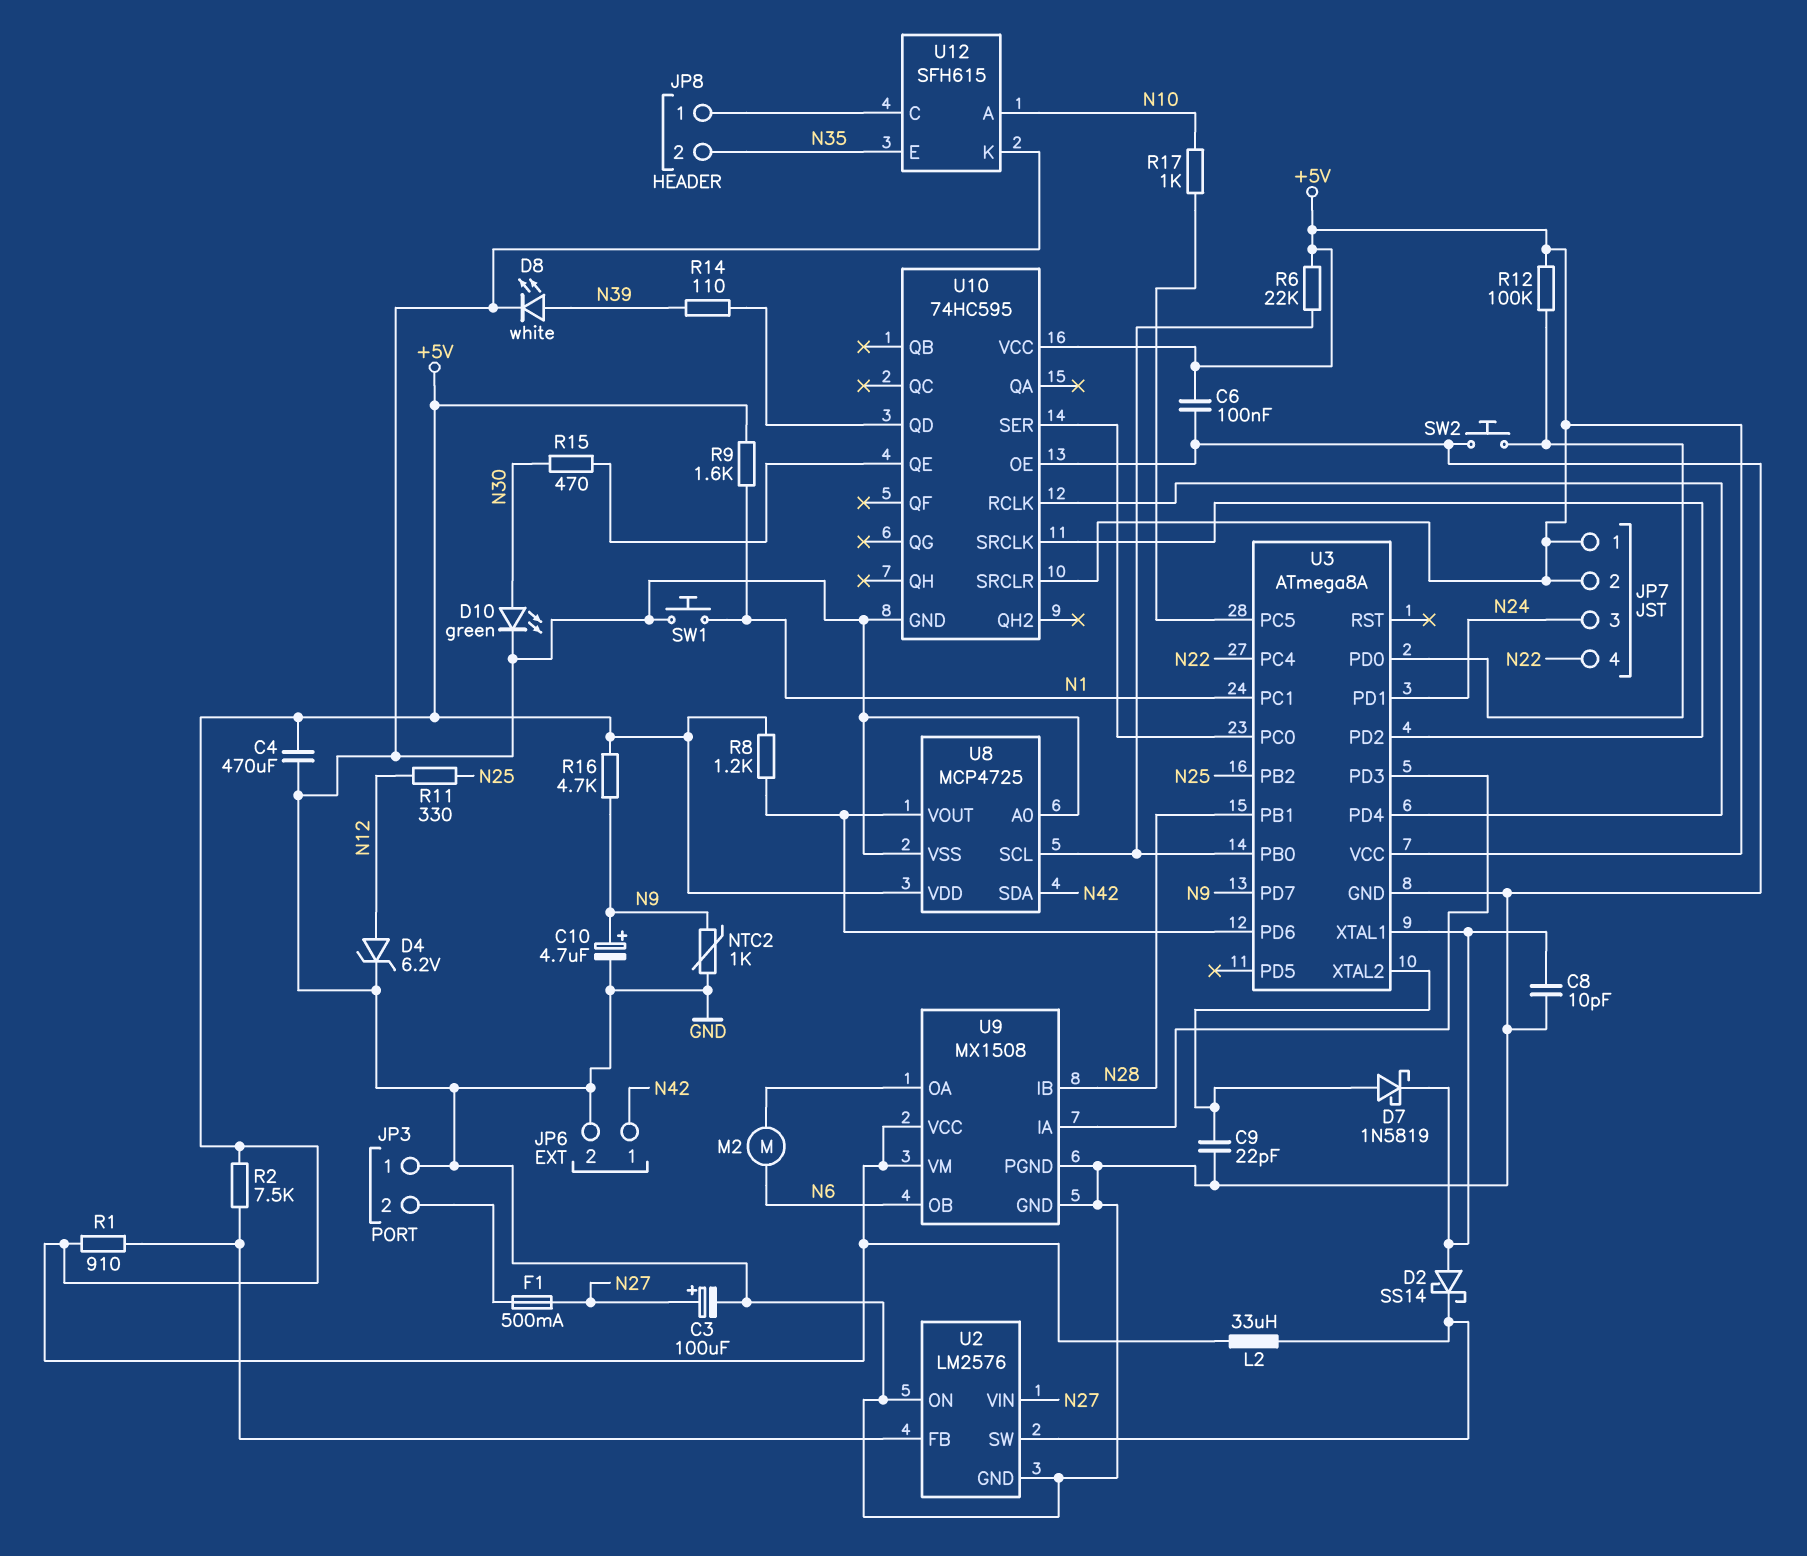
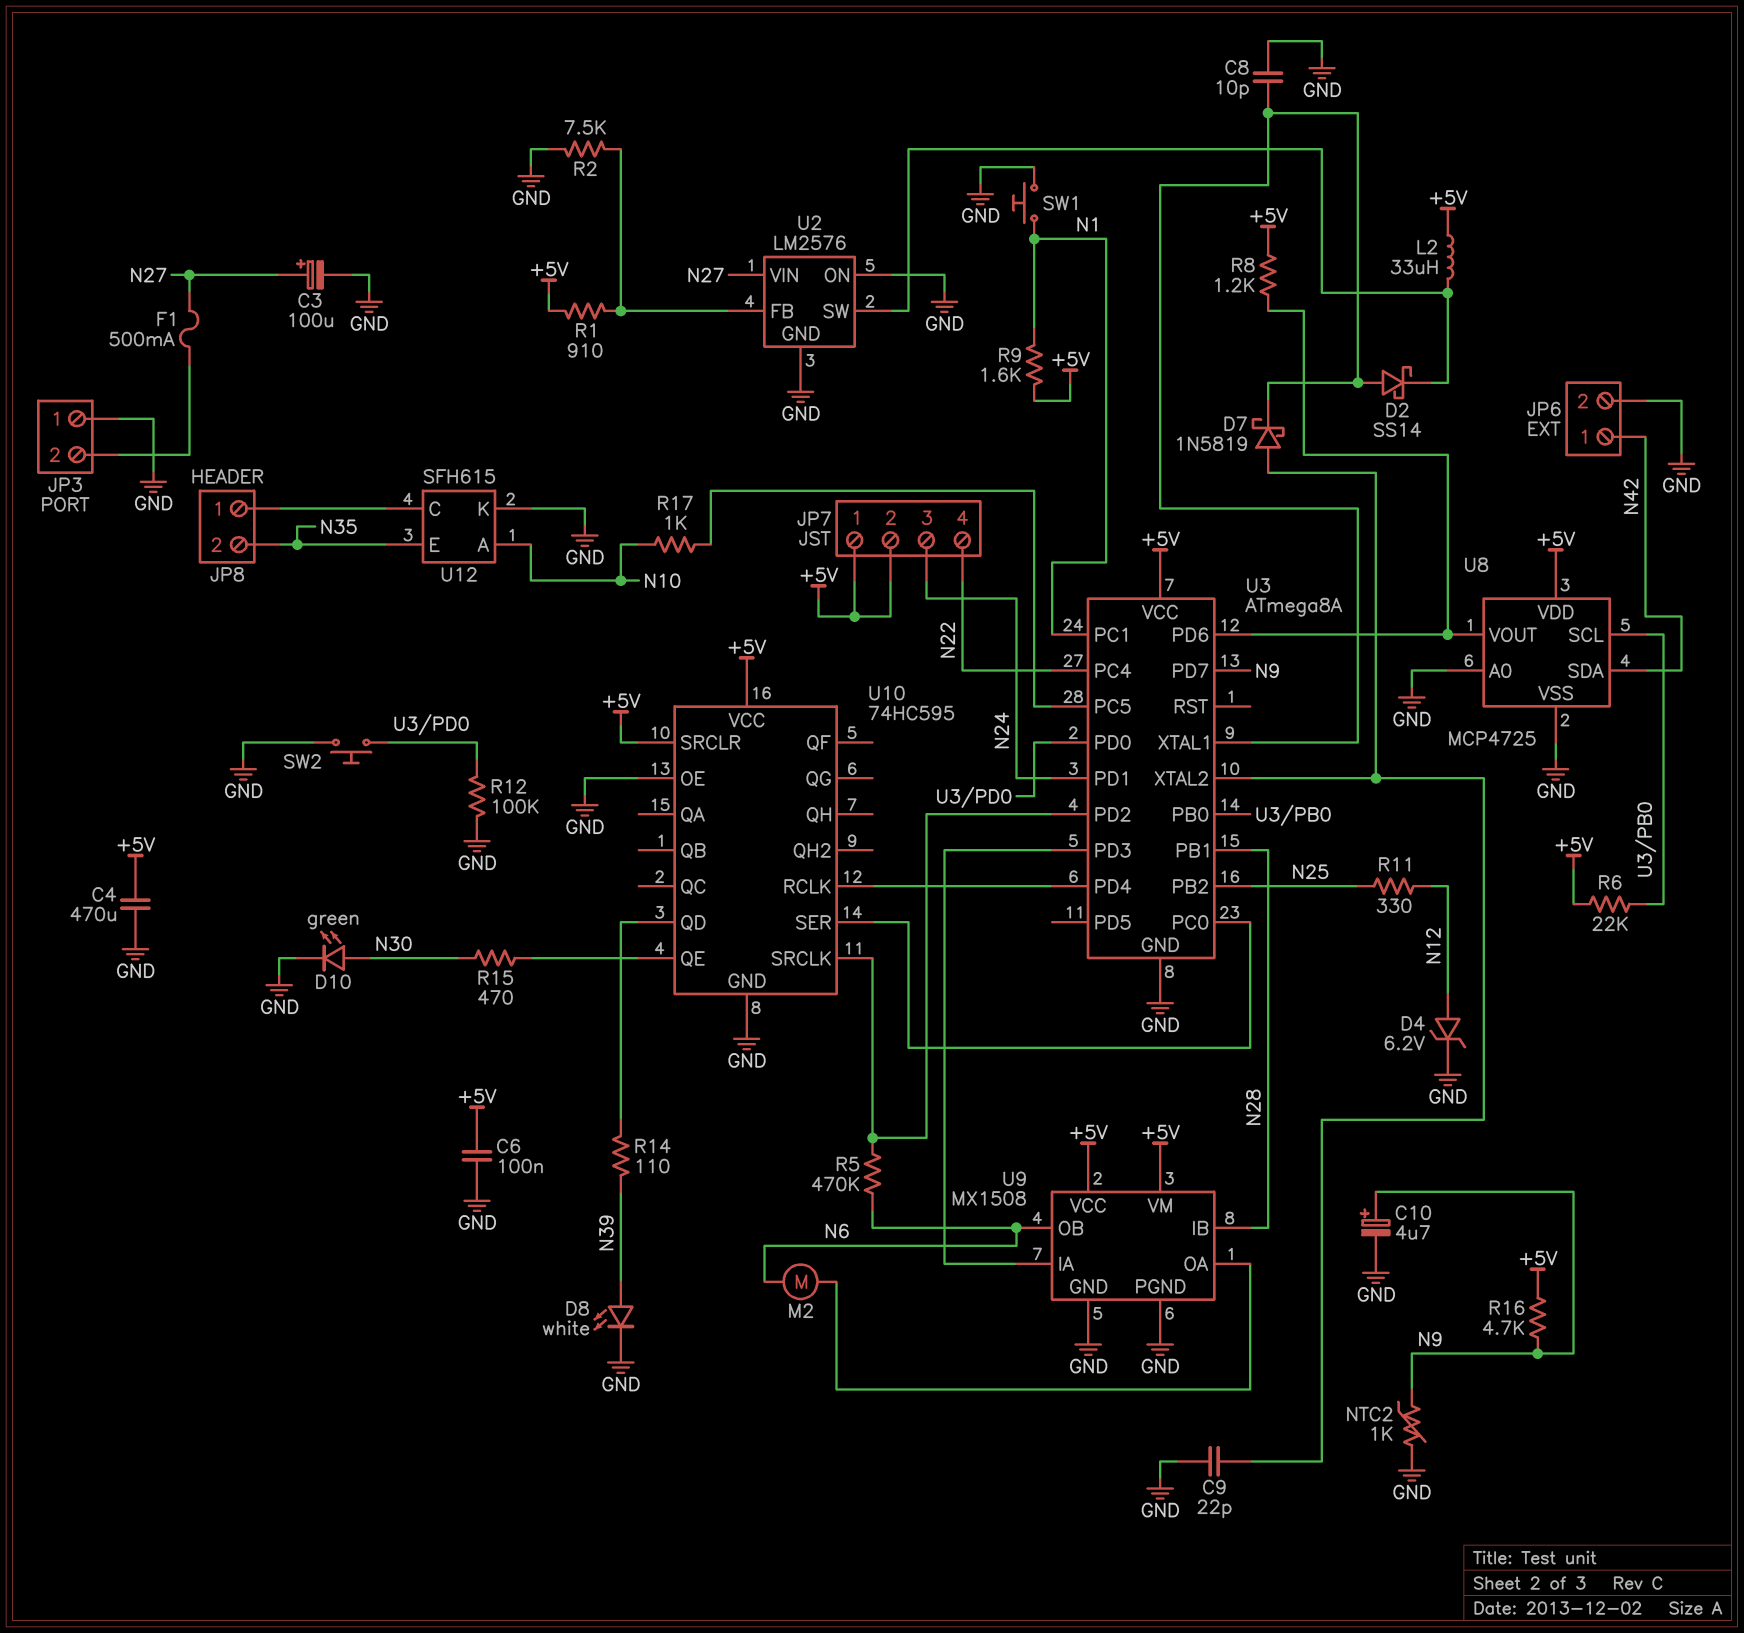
R2: 7.5k (+5V, U2/FB) -> 7.5k (GND, U2/FB)
R5: none -> 470k (N6, U3/PD2)
R12: 100k (+5V, U3/PD0) -> 100k (GND, U3/PD0)

